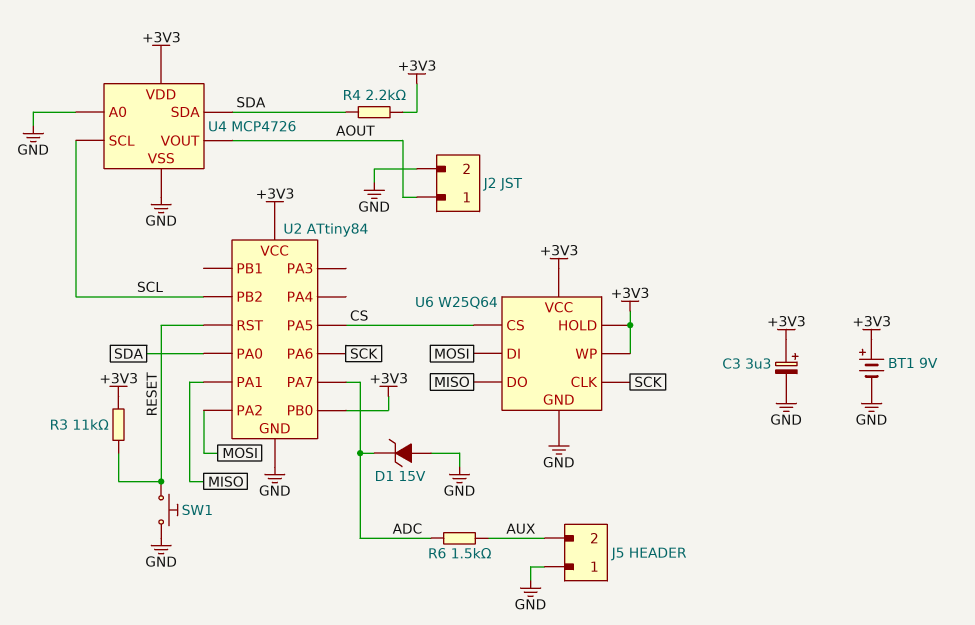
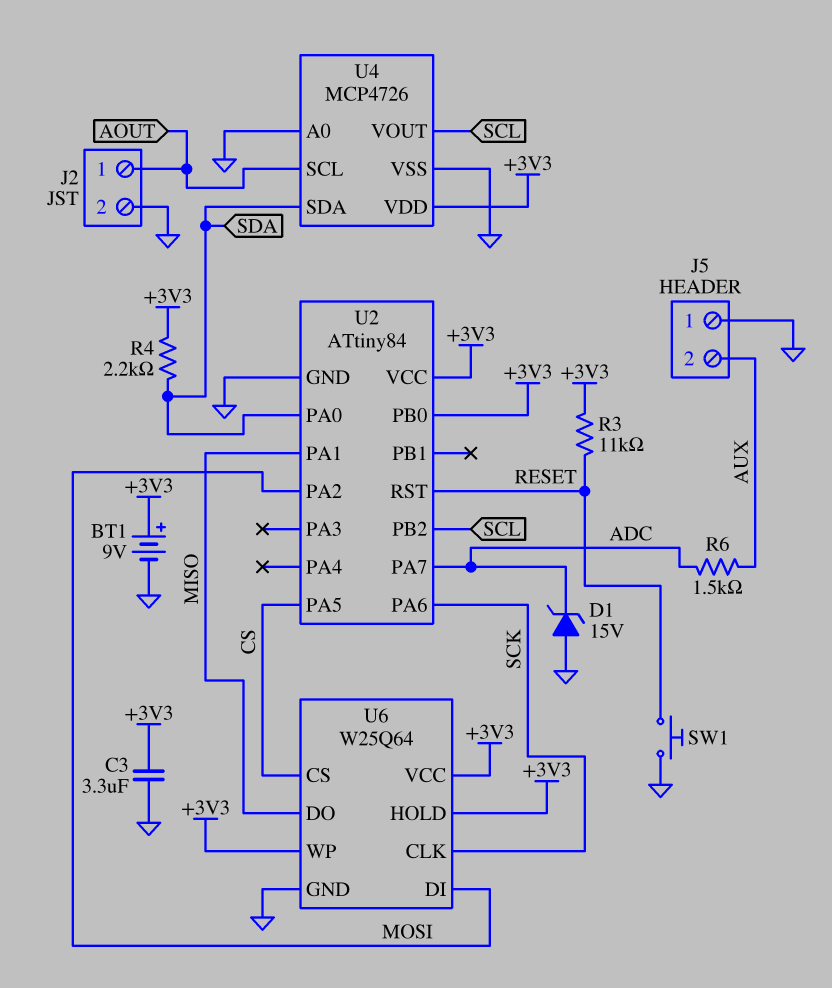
C3: 3.3uF (plus +3V3, minus GND) -> 3.3uF (+3V3, GND)
U4 pin SCL: SCL -> AOUT
U4 pin VOUT: AOUT -> SCL

